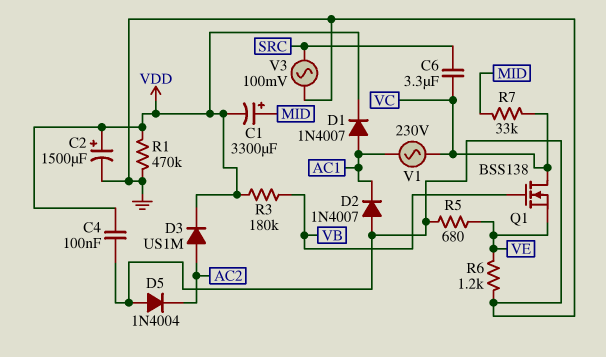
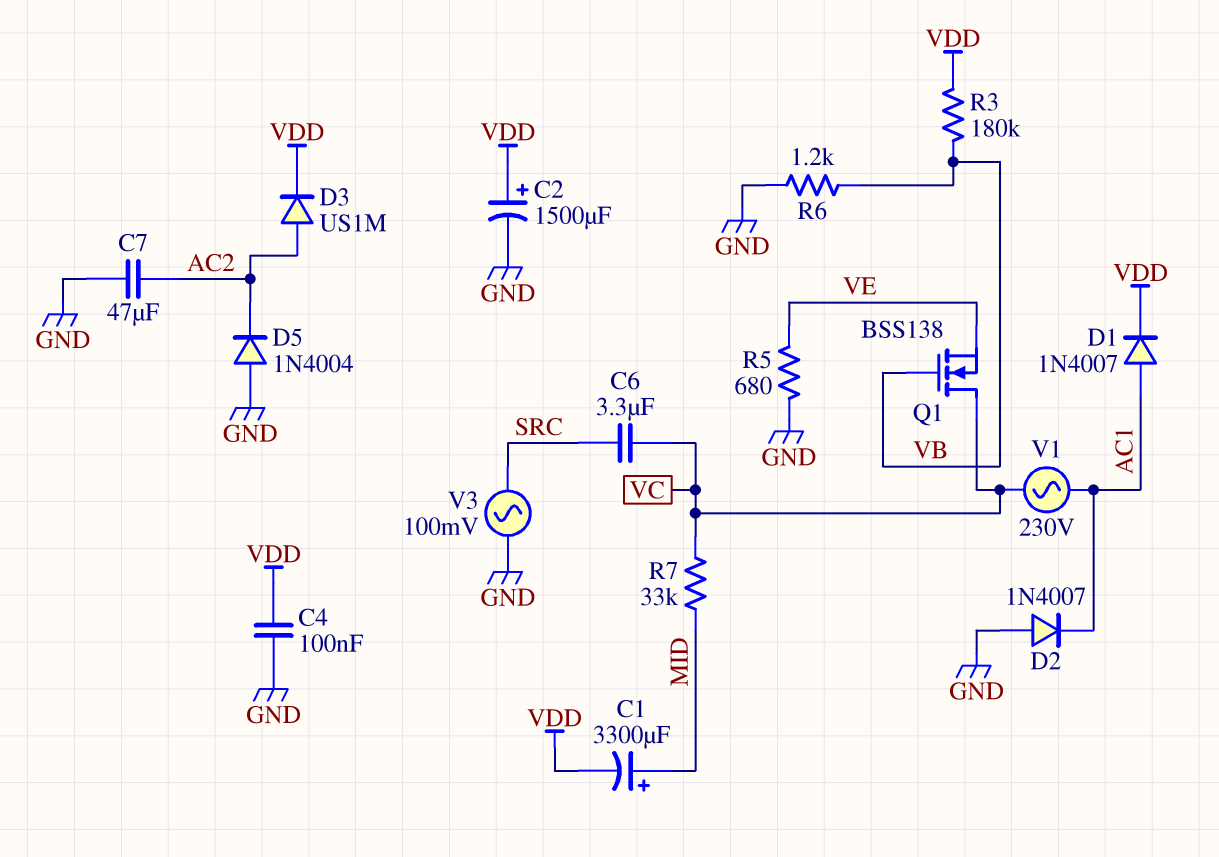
C7: none -> 47uF (AC2, GND)
R1: 470k (GND, VDD) -> none
R6: 1.2k (GND, VE) -> 1.2k (GND, VB)

